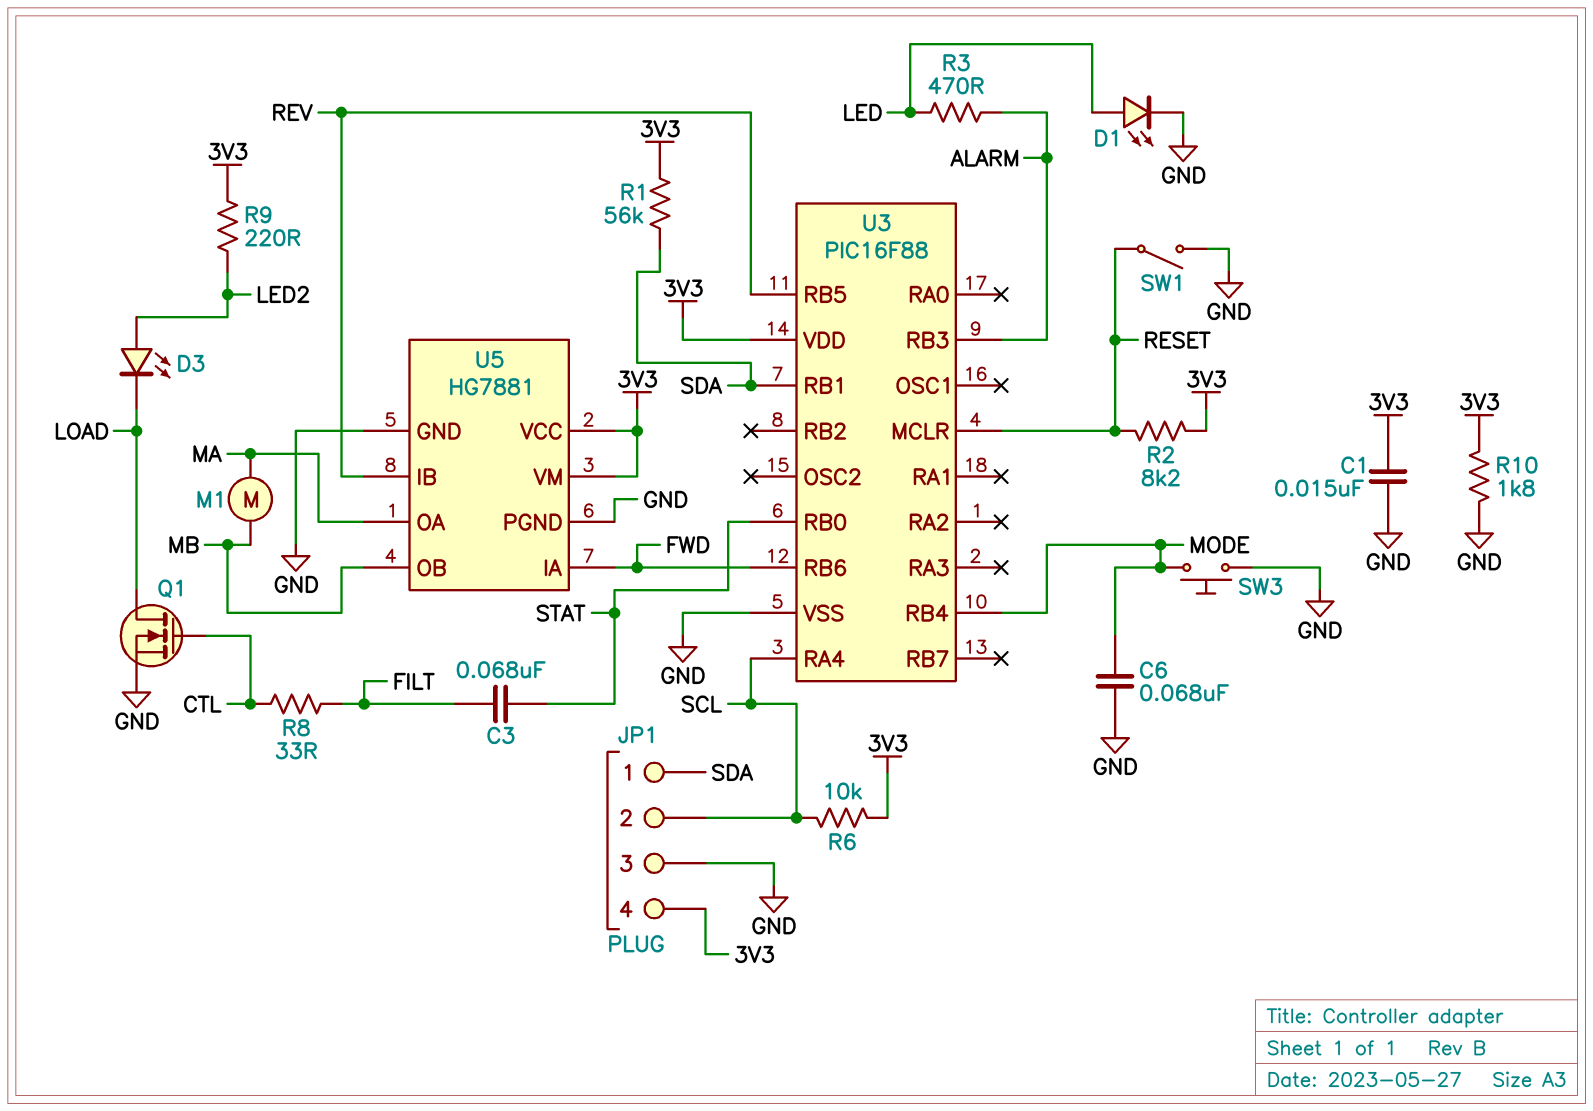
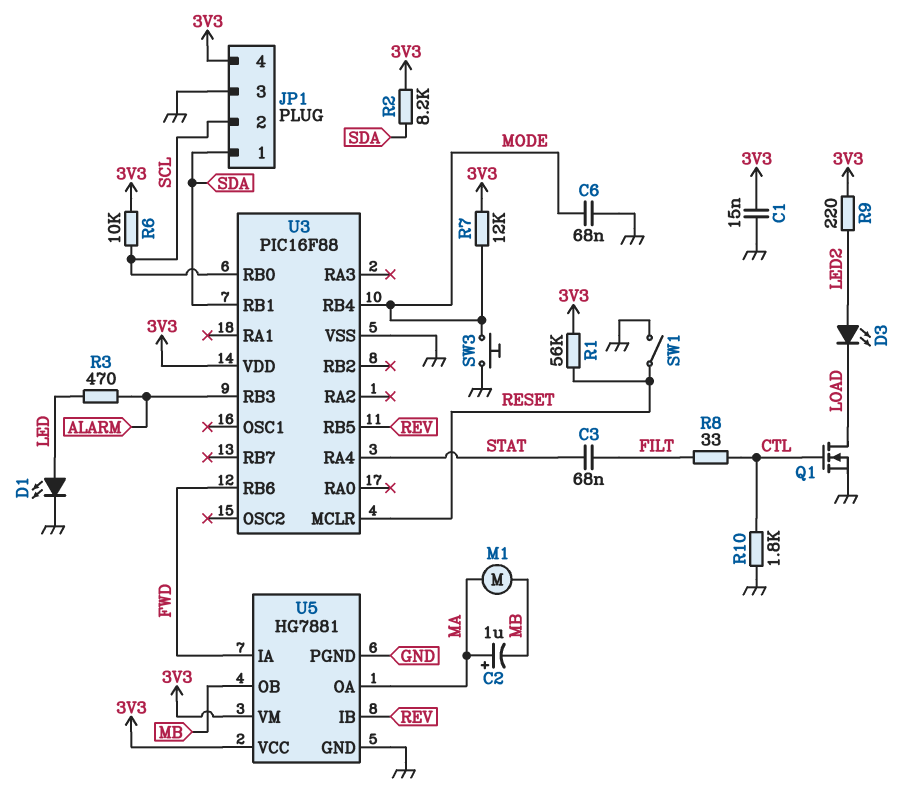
C2: none -> 1uF (plus MA, minus MB)
R1: 56k (3V3, SDA) -> 56k (3V3, RESET)
R2: 8.2k (3V3, RESET) -> 8.2k (3V3, SDA)
R7: none -> 12k (3V3, MODE)
R10: 1.8k (3V3, GND) -> 1.8k (CTL, GND)
U3 pin RA4: SCL -> STAT
U3 pin RB0: STAT -> SCL

